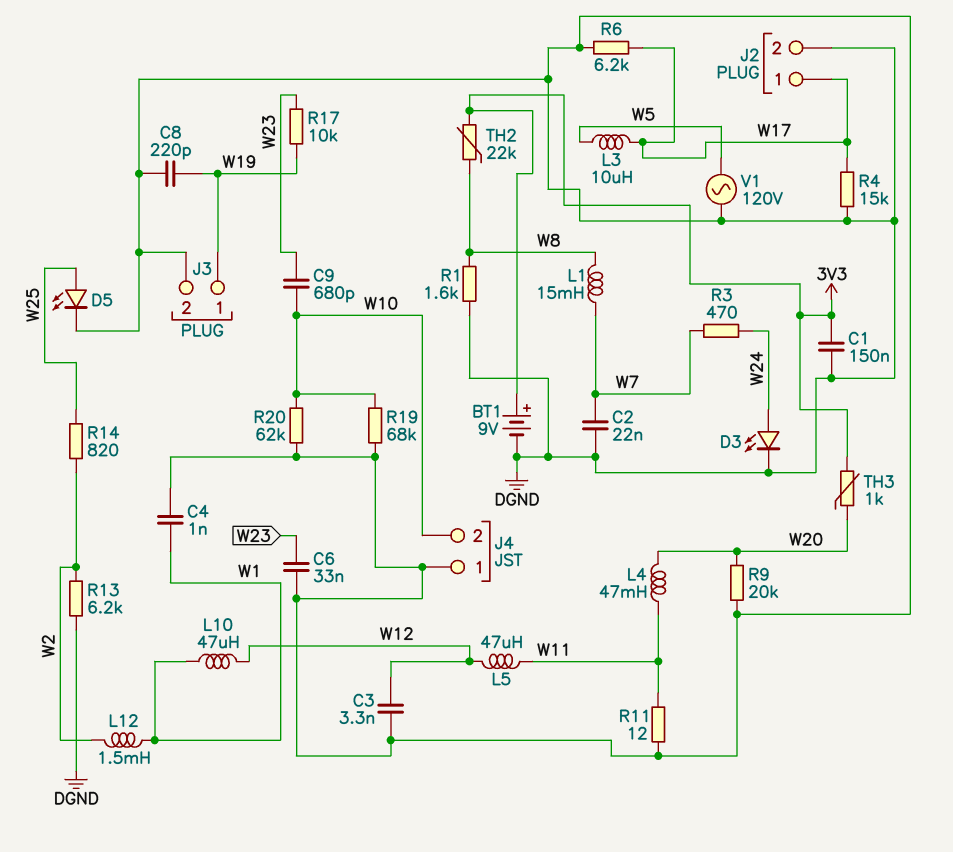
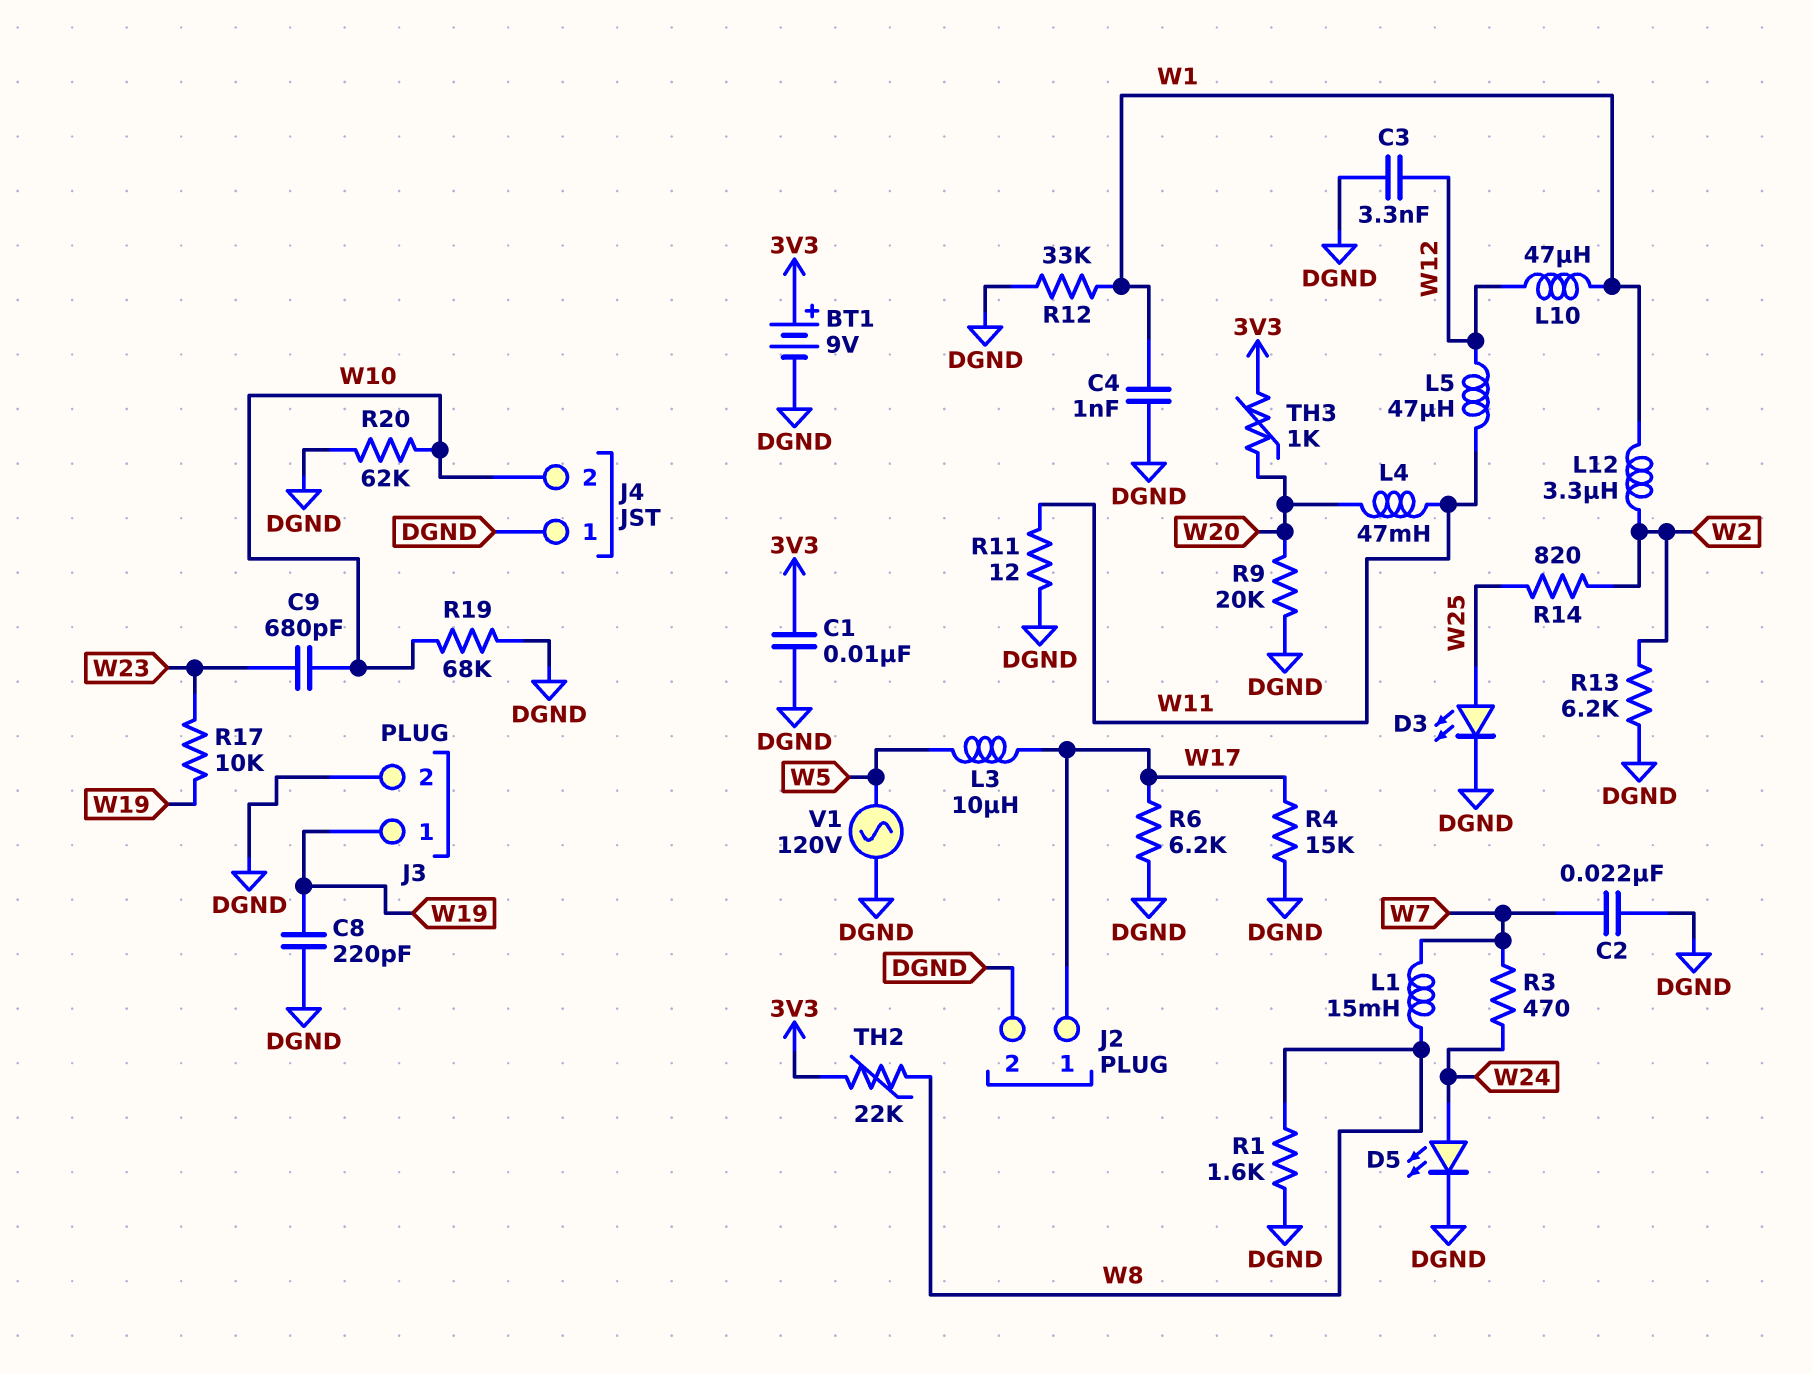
C1: 150nF (3V3, DGND) -> 10nF (3V3, DGND)
C6: 33nF (DGND, W23) -> none
D3: LED (A W24, K DGND) -> LED (A W25, K DGND)
D5: LED (A W25, K DGND) -> LED (A W24, K DGND)
L12: 1.5mH (W1, W2) -> 3.3uH (W1, W2)
R12: none -> 33k (DGND, W1)

